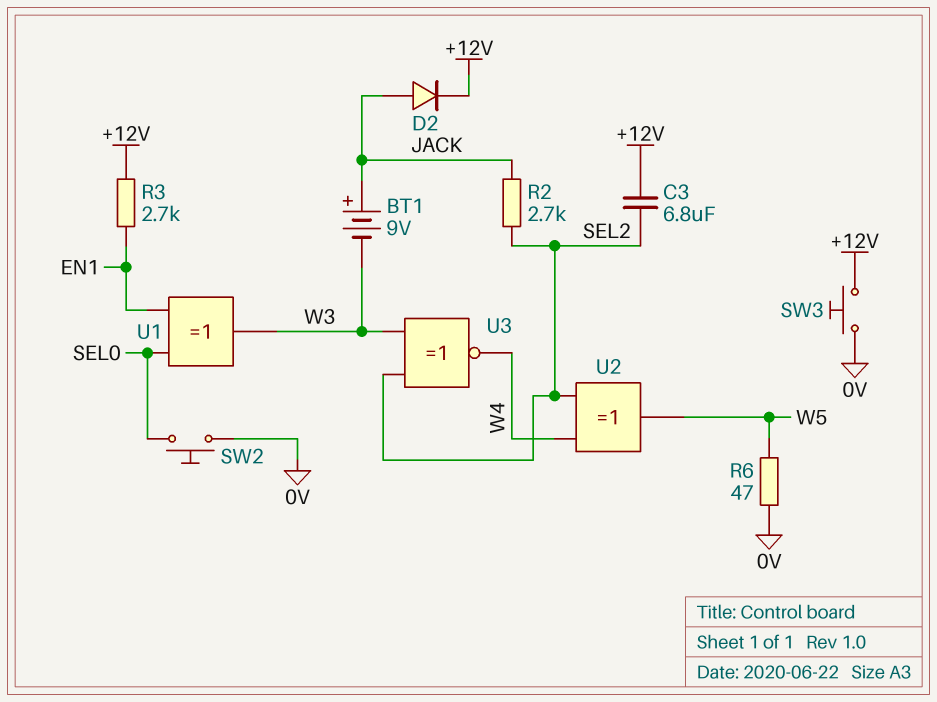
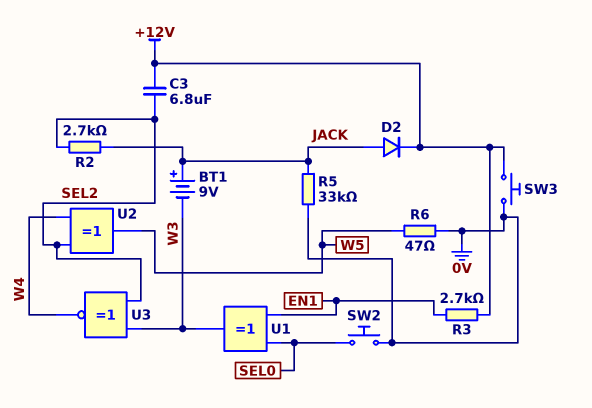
R5: none -> 33k (0V, JACK)

